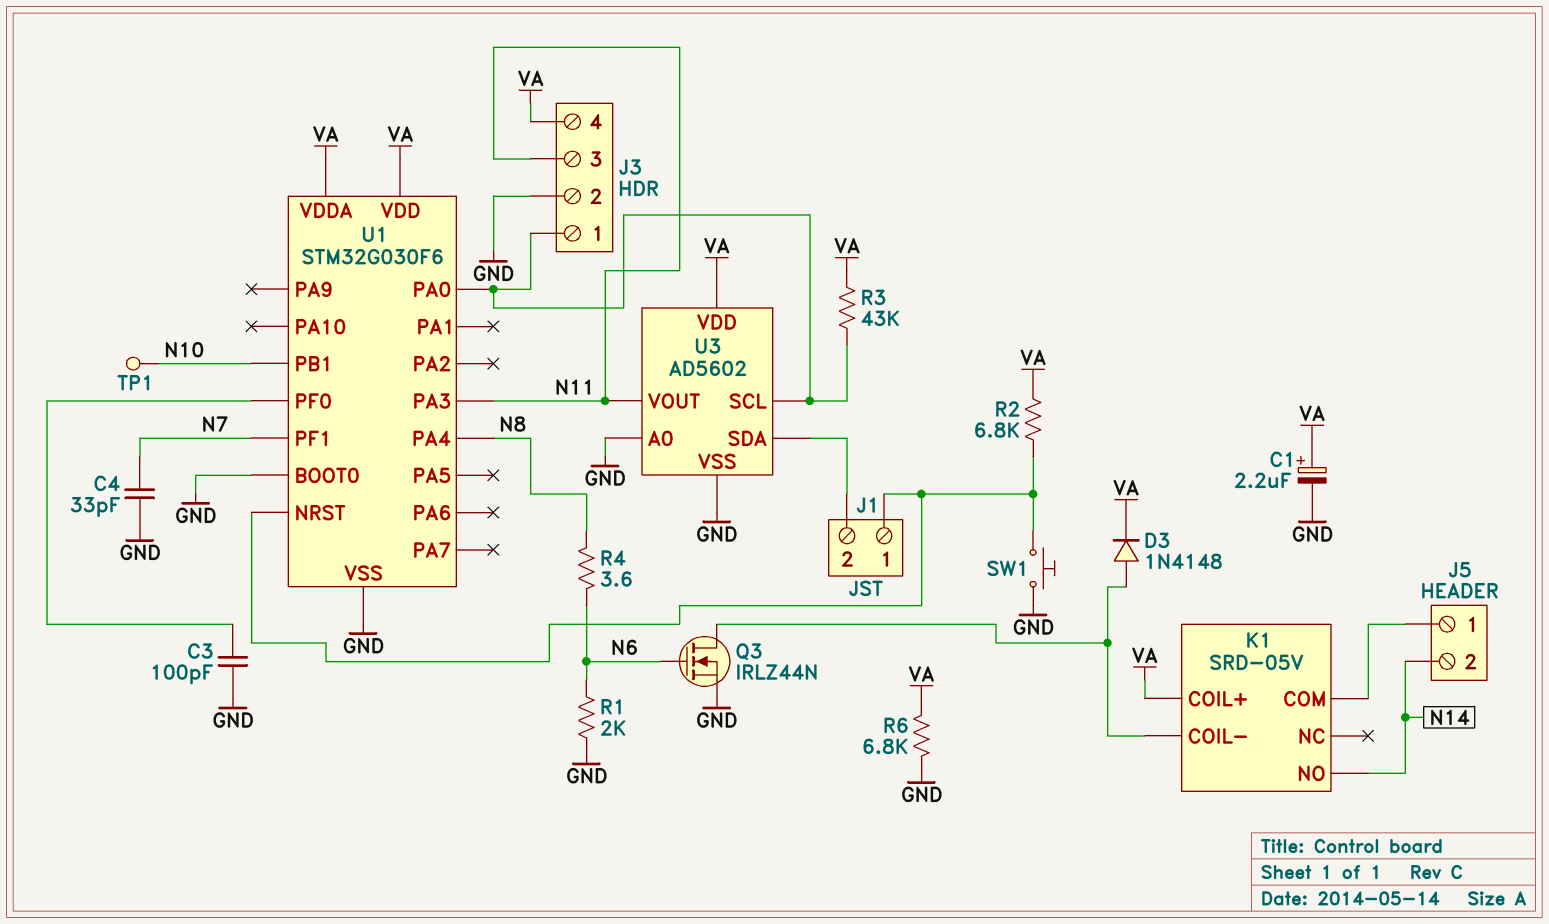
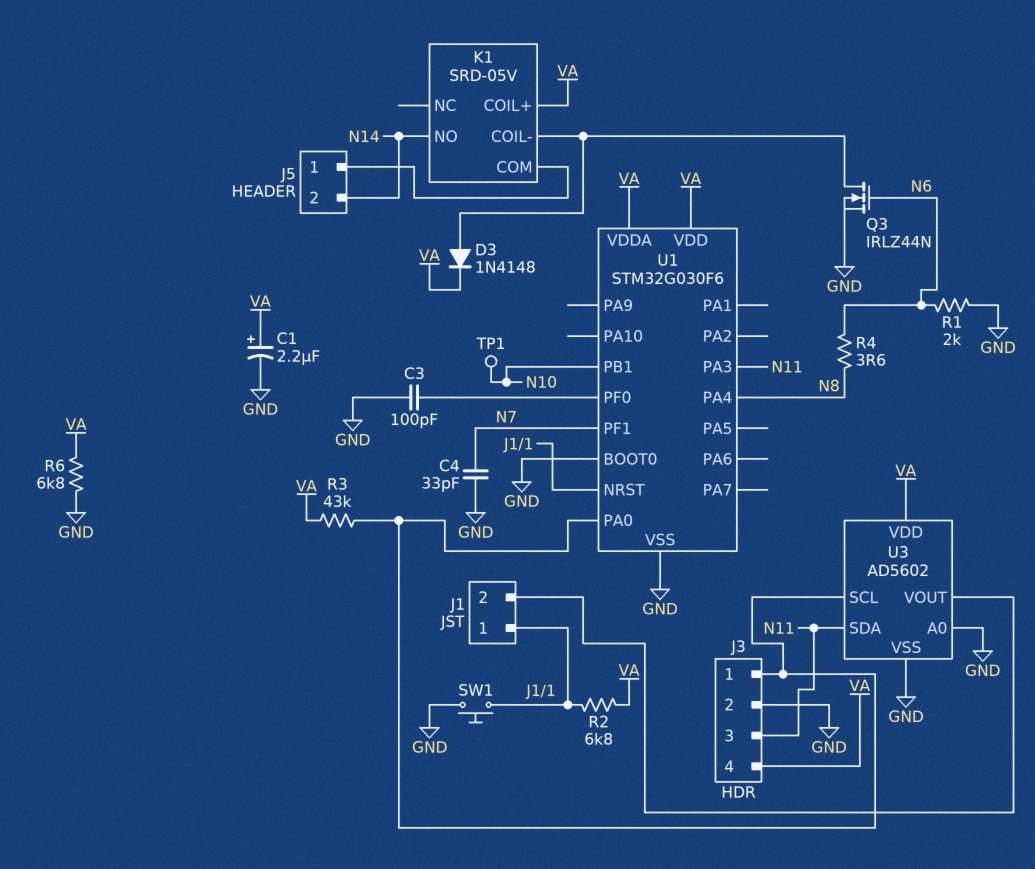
U3 pin SDA: J1/2 -> N11
U3 pin VOUT: N11 -> J1/2

